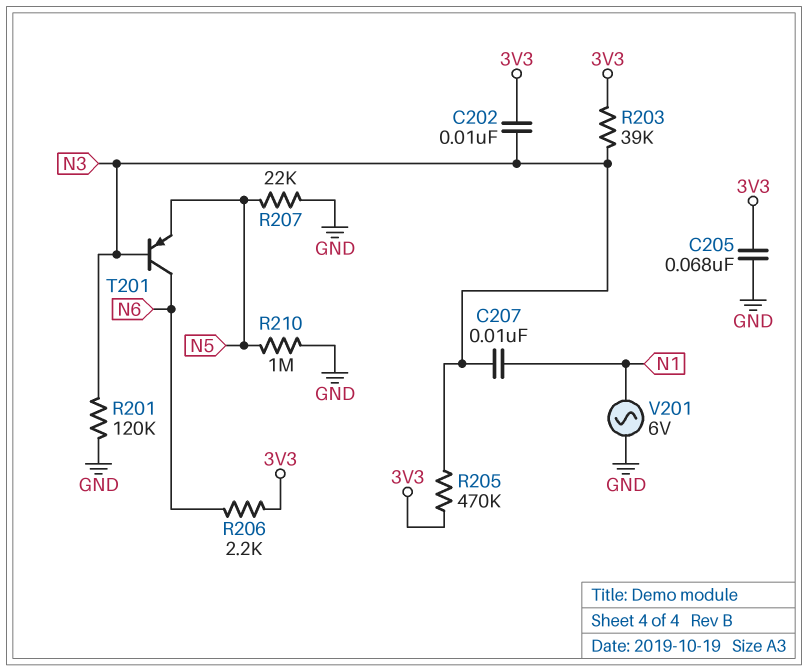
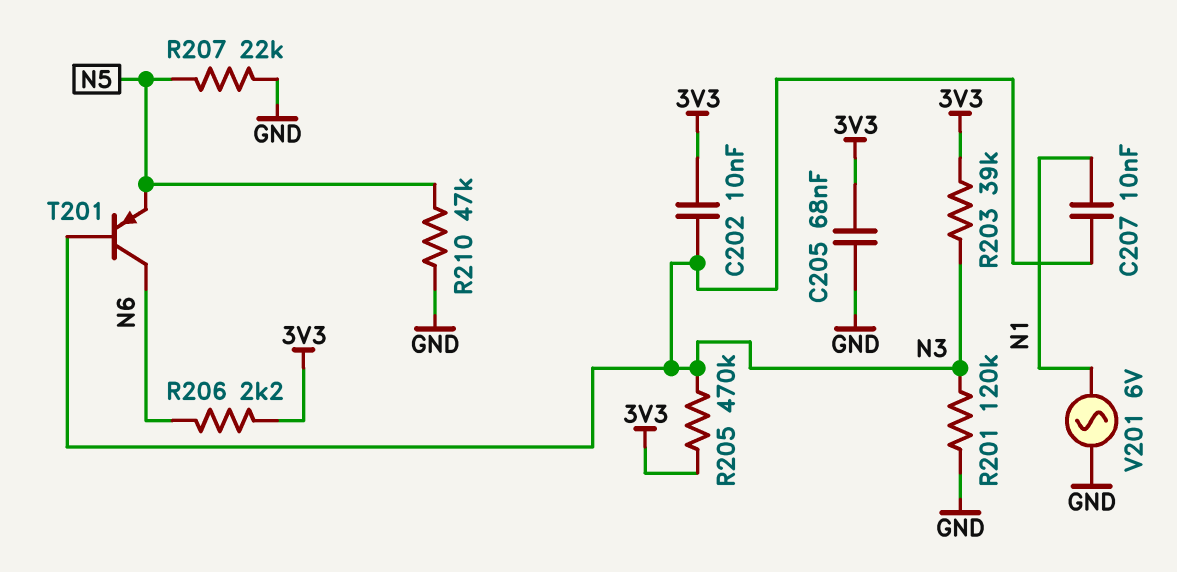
R210: 1M (GND, N5) -> 47k (GND, N5)

